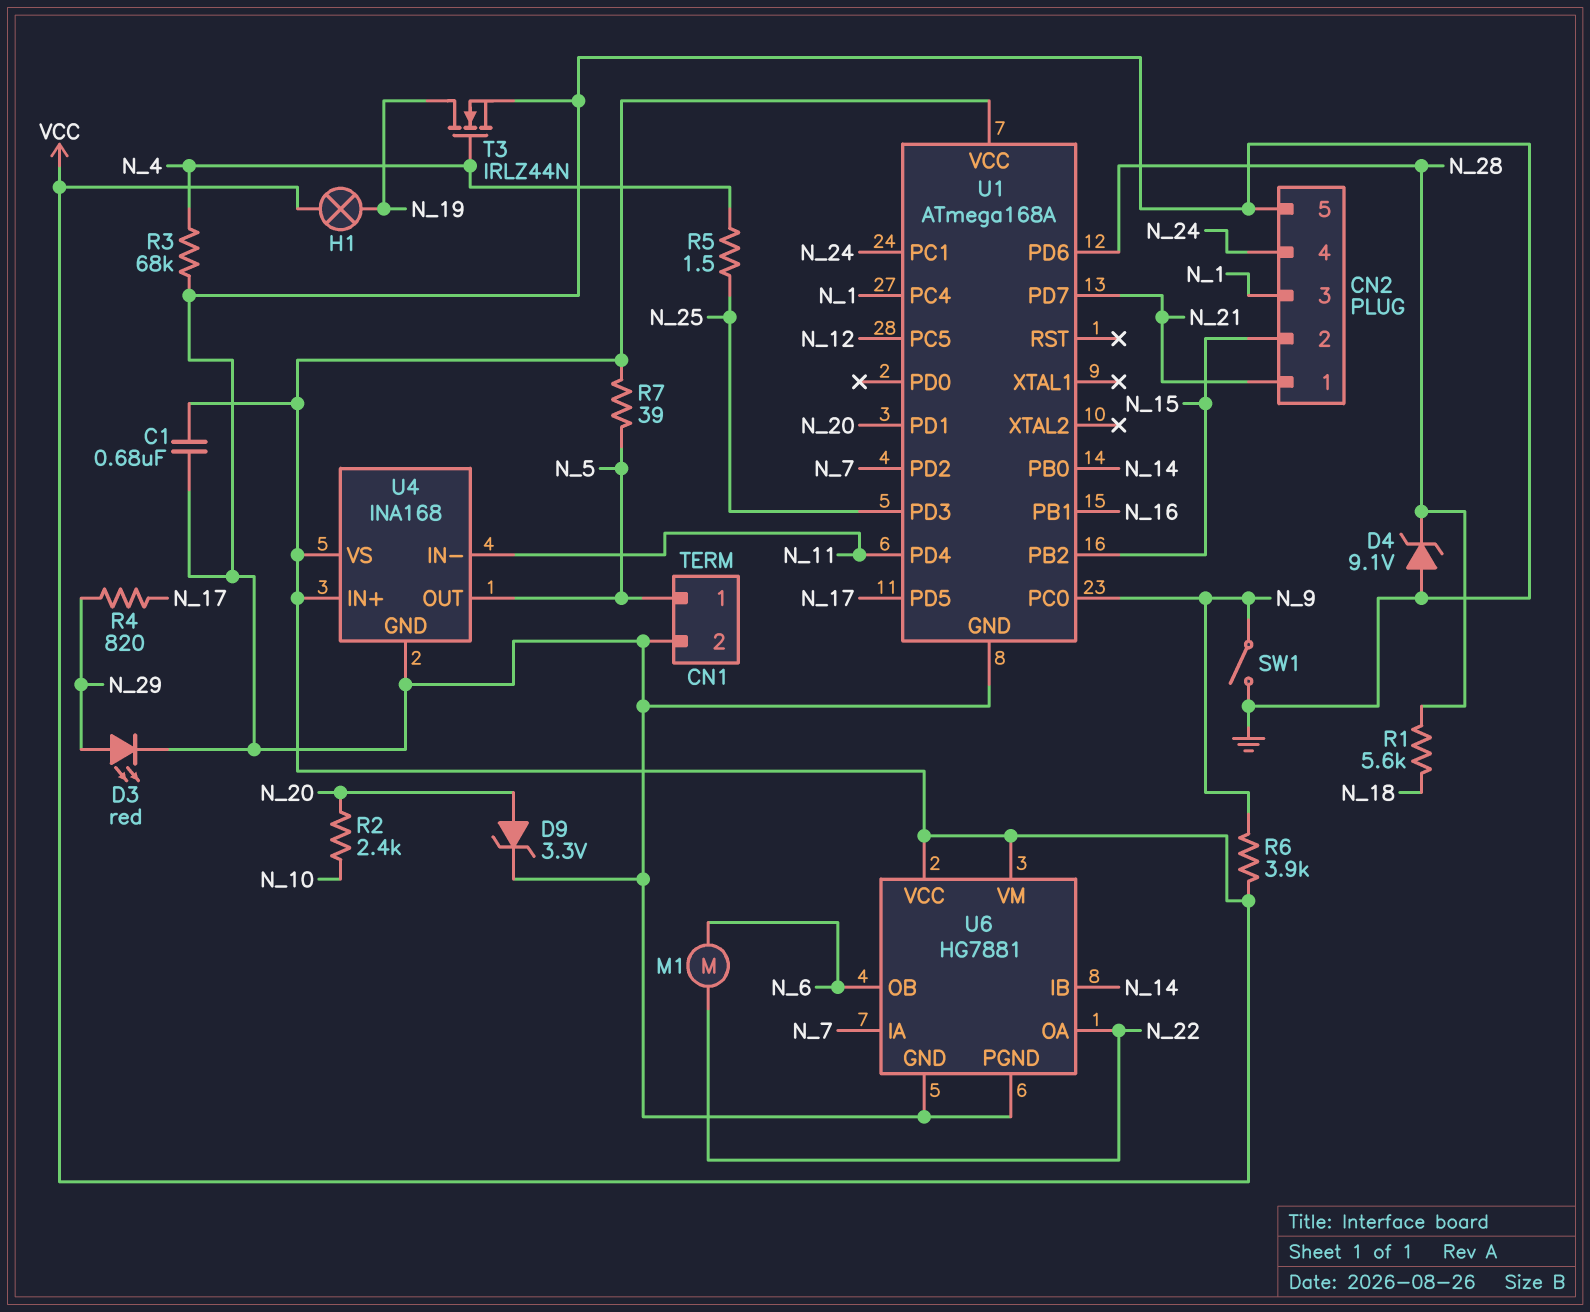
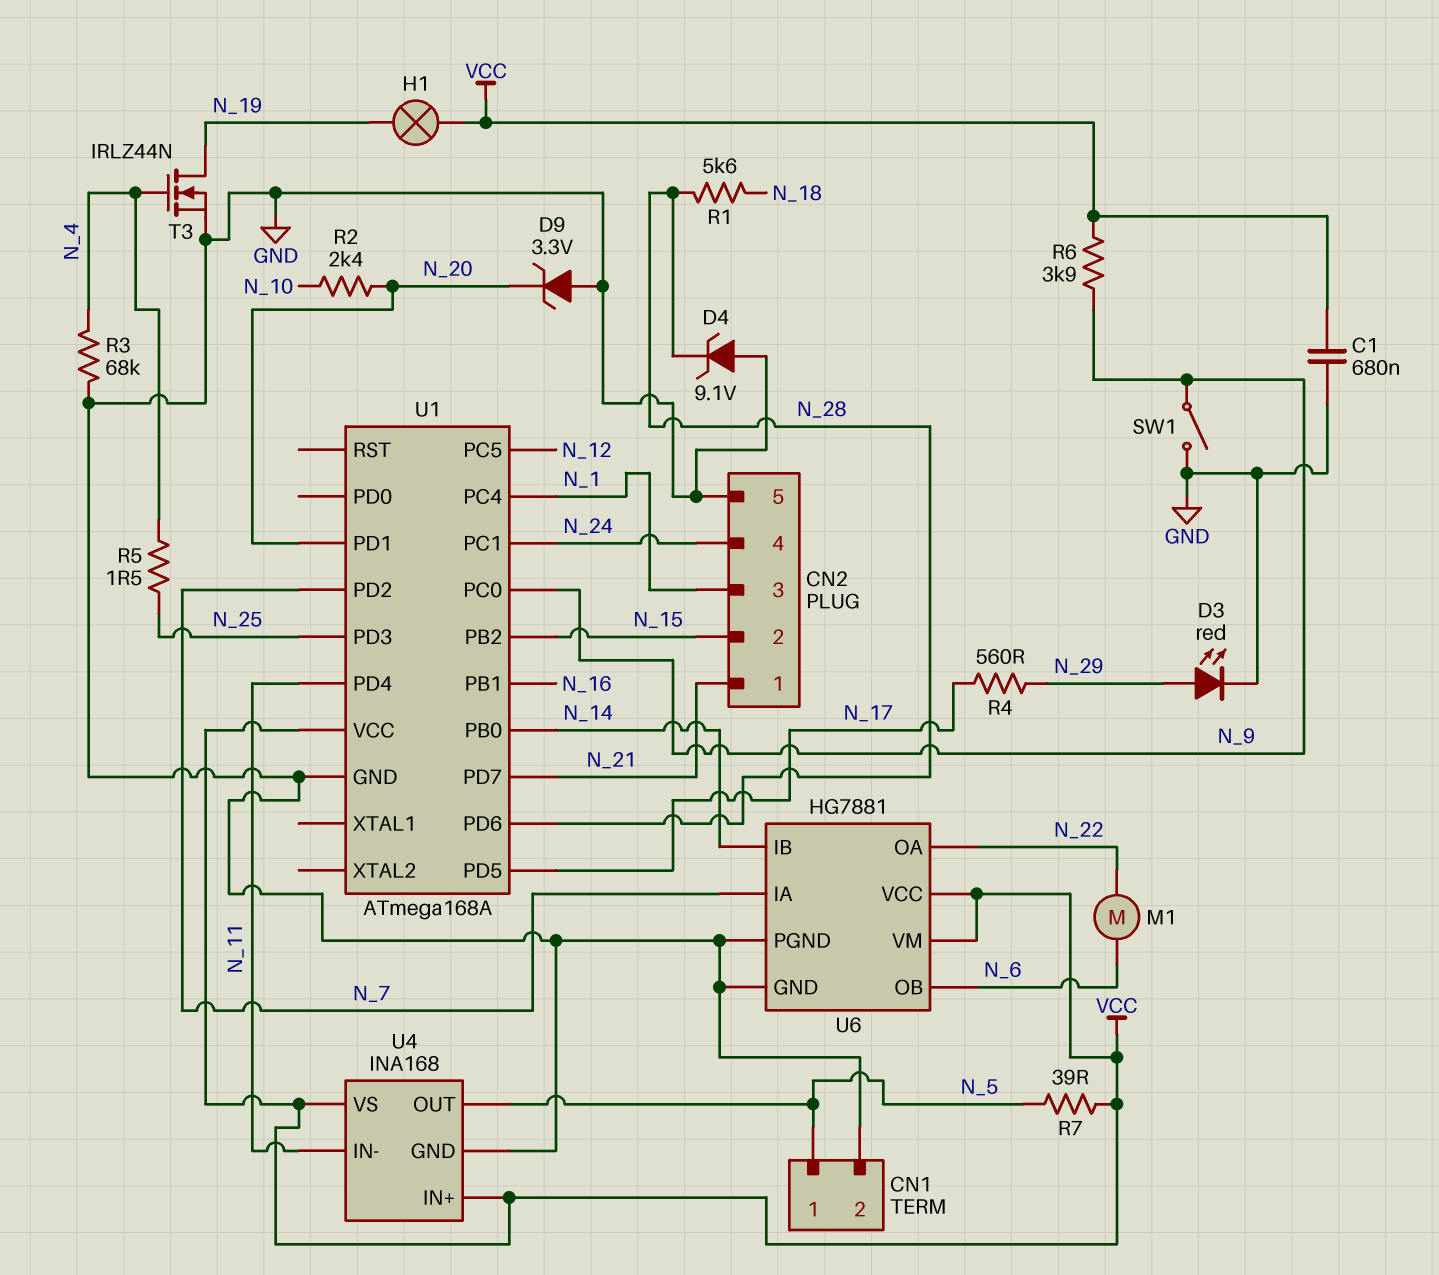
D9: zener 3.3V (A N_20, K GND) -> zener 3.3V (A GND, K N_20)
R4: 820 (N_17, N_29) -> 560 (N_17, N_29)

